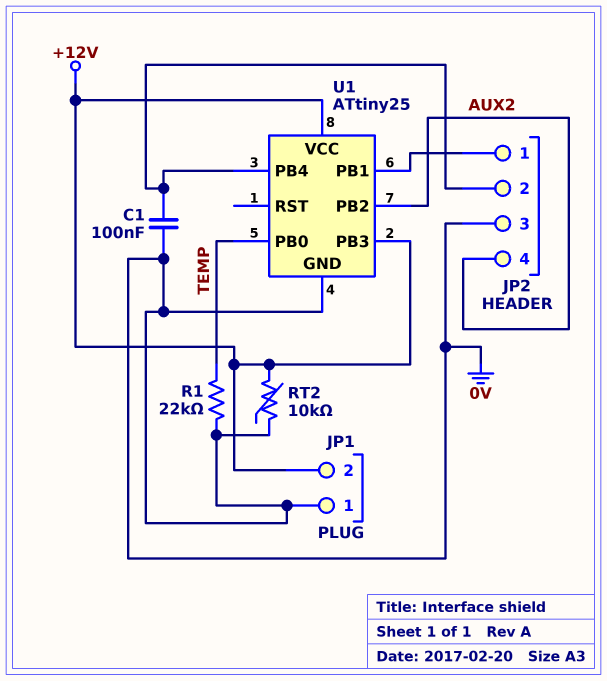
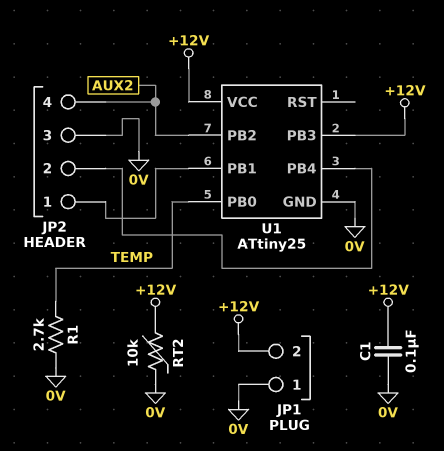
C1: 100nF (0V, JP2/2) -> 100nF (+12V, 0V)
R1: 22k (0V, TEMP) -> 2.7k (0V, TEMP)

